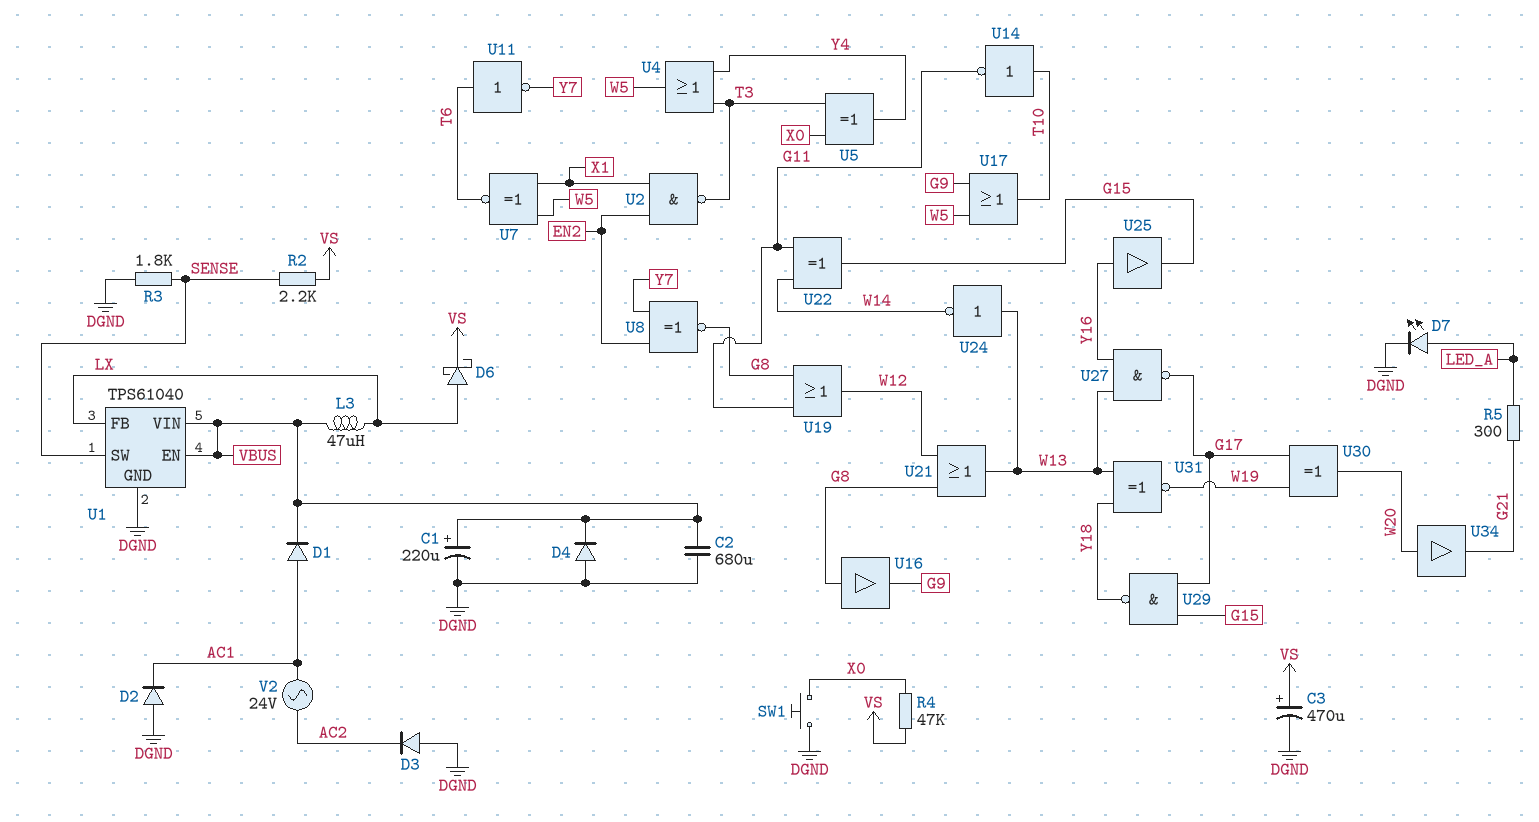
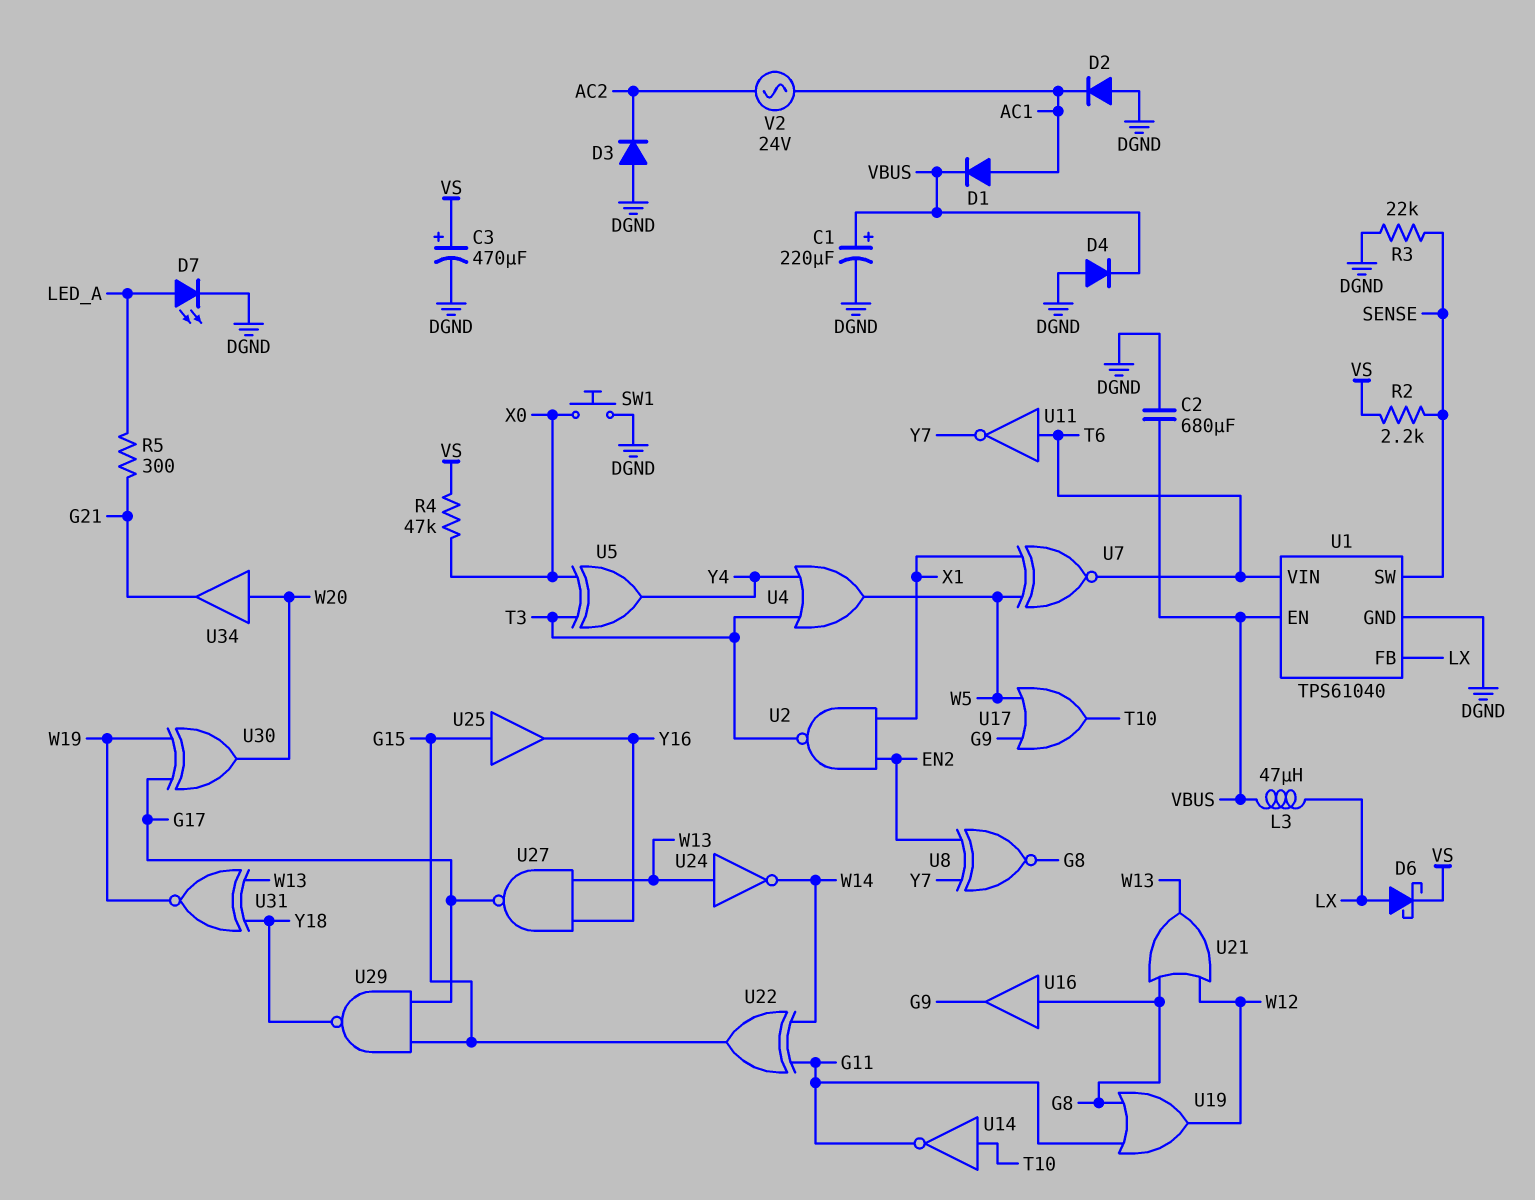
R3: 1.8k (DGND, SENSE) -> 22k (DGND, SENSE)
U1 pin VIN: VBUS -> T6
U25: buffer (in Y16, out G15) -> buffer (in G15, out Y16)

